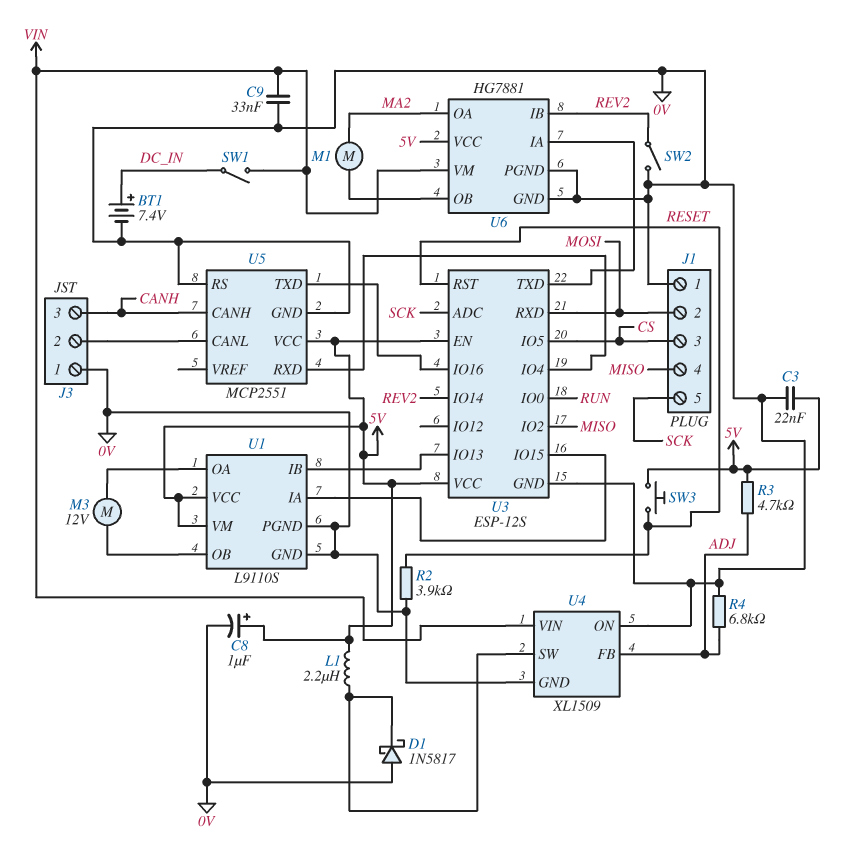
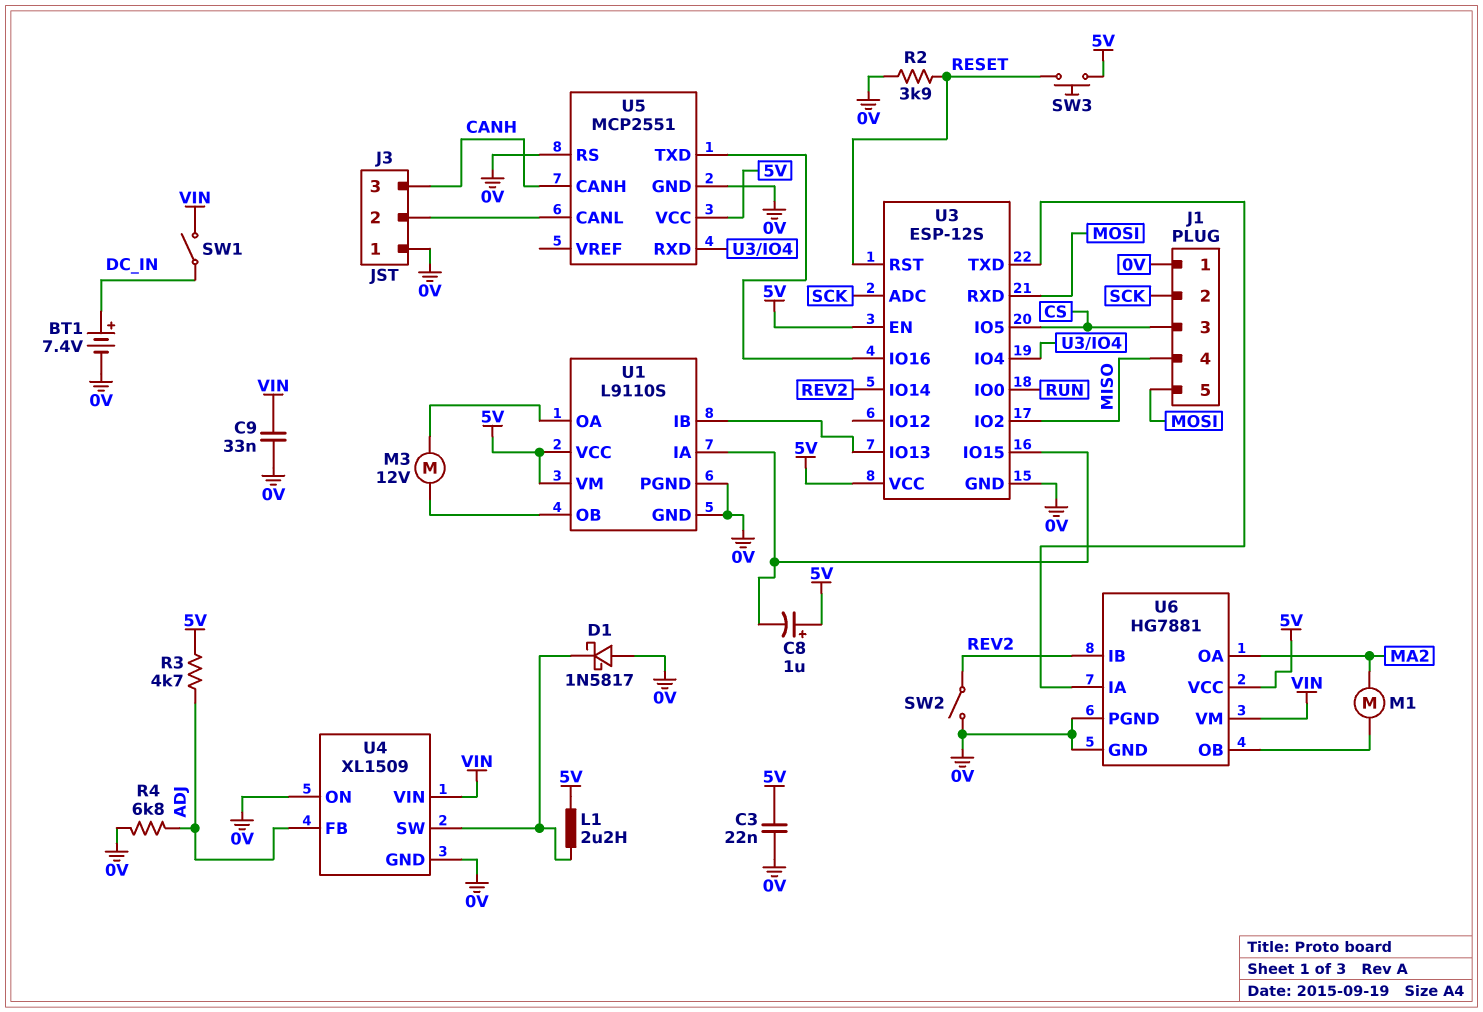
C8: 1uF (plus 5V, minus 0V) -> 1uF (plus 5V, minus U1/IA)
J1 pin 2: MOSI -> SCK
J1 pin 5: SCK -> MOSI

